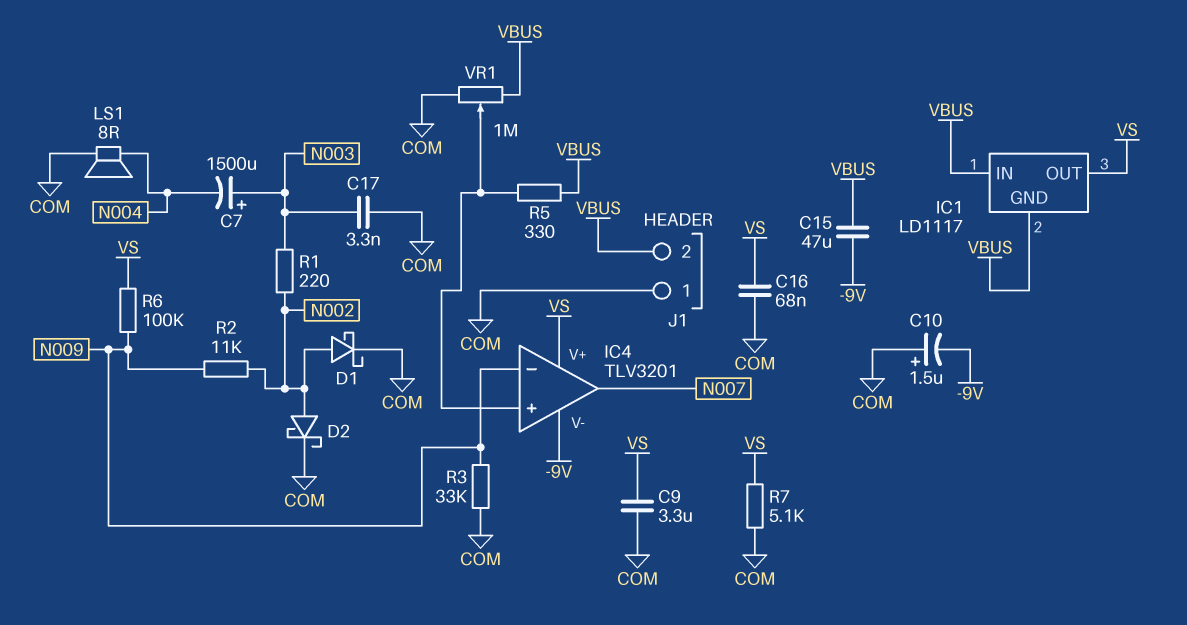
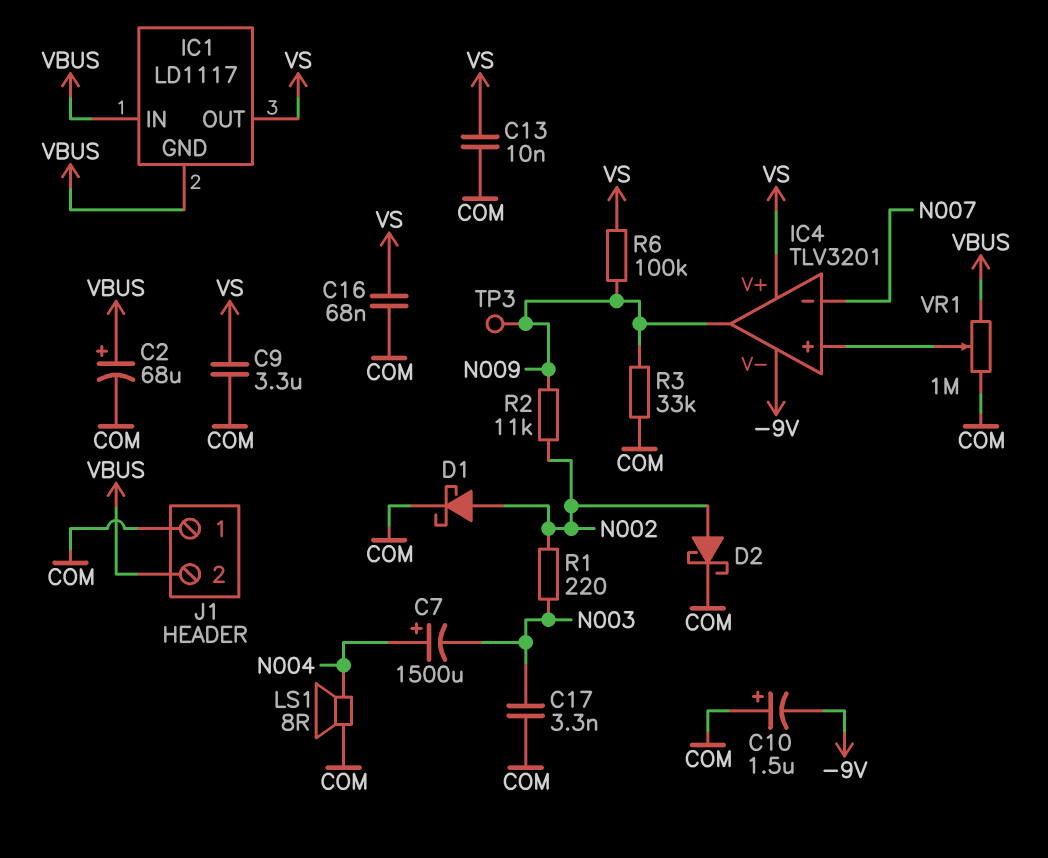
C2: none -> 68uF (plus VBUS, minus COM)
C7: 1500uF (plus N003, minus N004) -> 1500uF (plus N004, minus N003)
C13: none -> 10nF (COM, VS)
C15: 47uF (-9V, VBUS) -> none
IC4 pin in-: N009 -> N007
IC4 pin out: N007 -> N009
R5: 330 (IC4/in+, VBUS) -> none
R7: 5.1k (COM, VS) -> none
TP3: none -> test point (N009)

